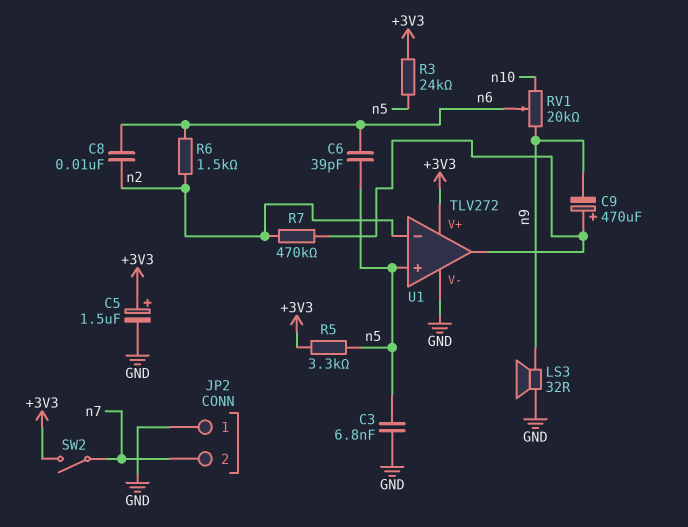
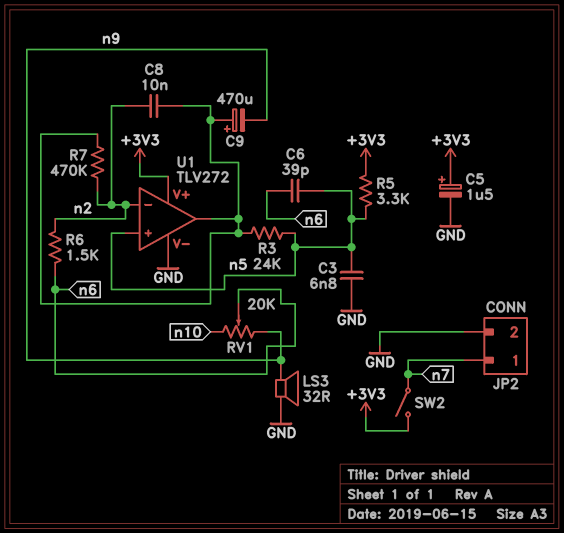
C8: 10nF (n2, n6) -> 10nF (U1/out, n2)
JP2 pin 1: GND -> n7
JP2 pin 2: n7 -> GND
R3: 24k (+3V3, n5) -> 24k (U1/out, n5)

